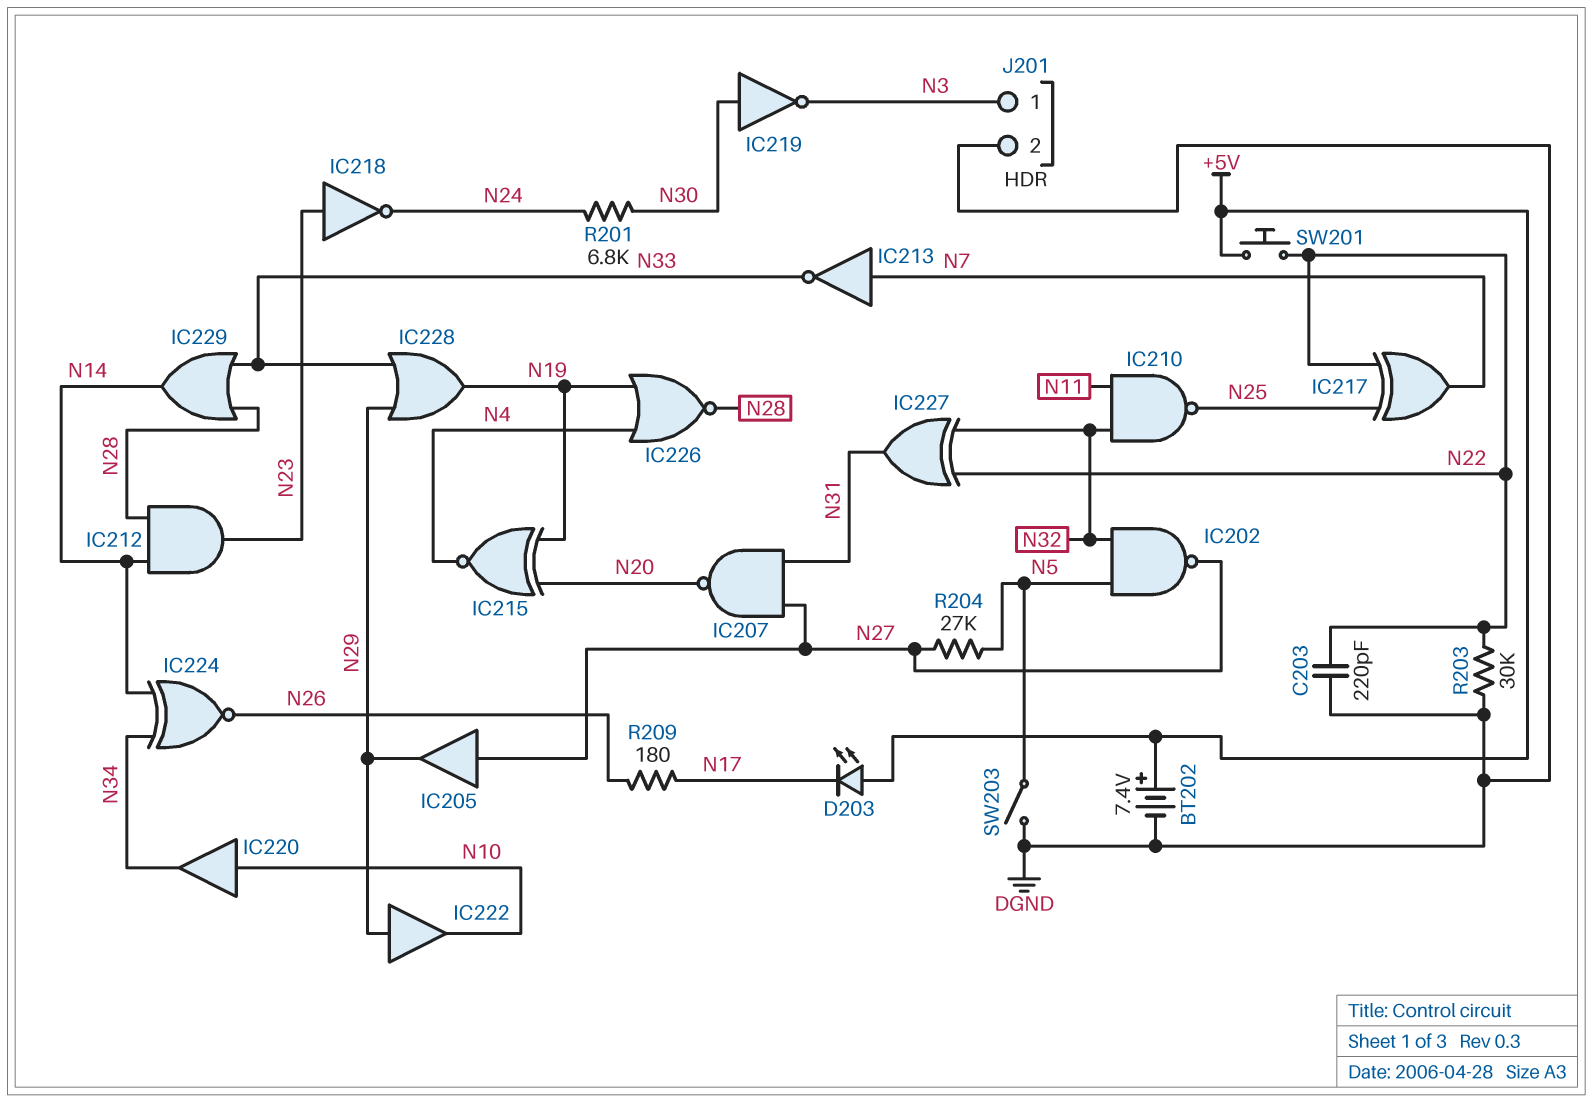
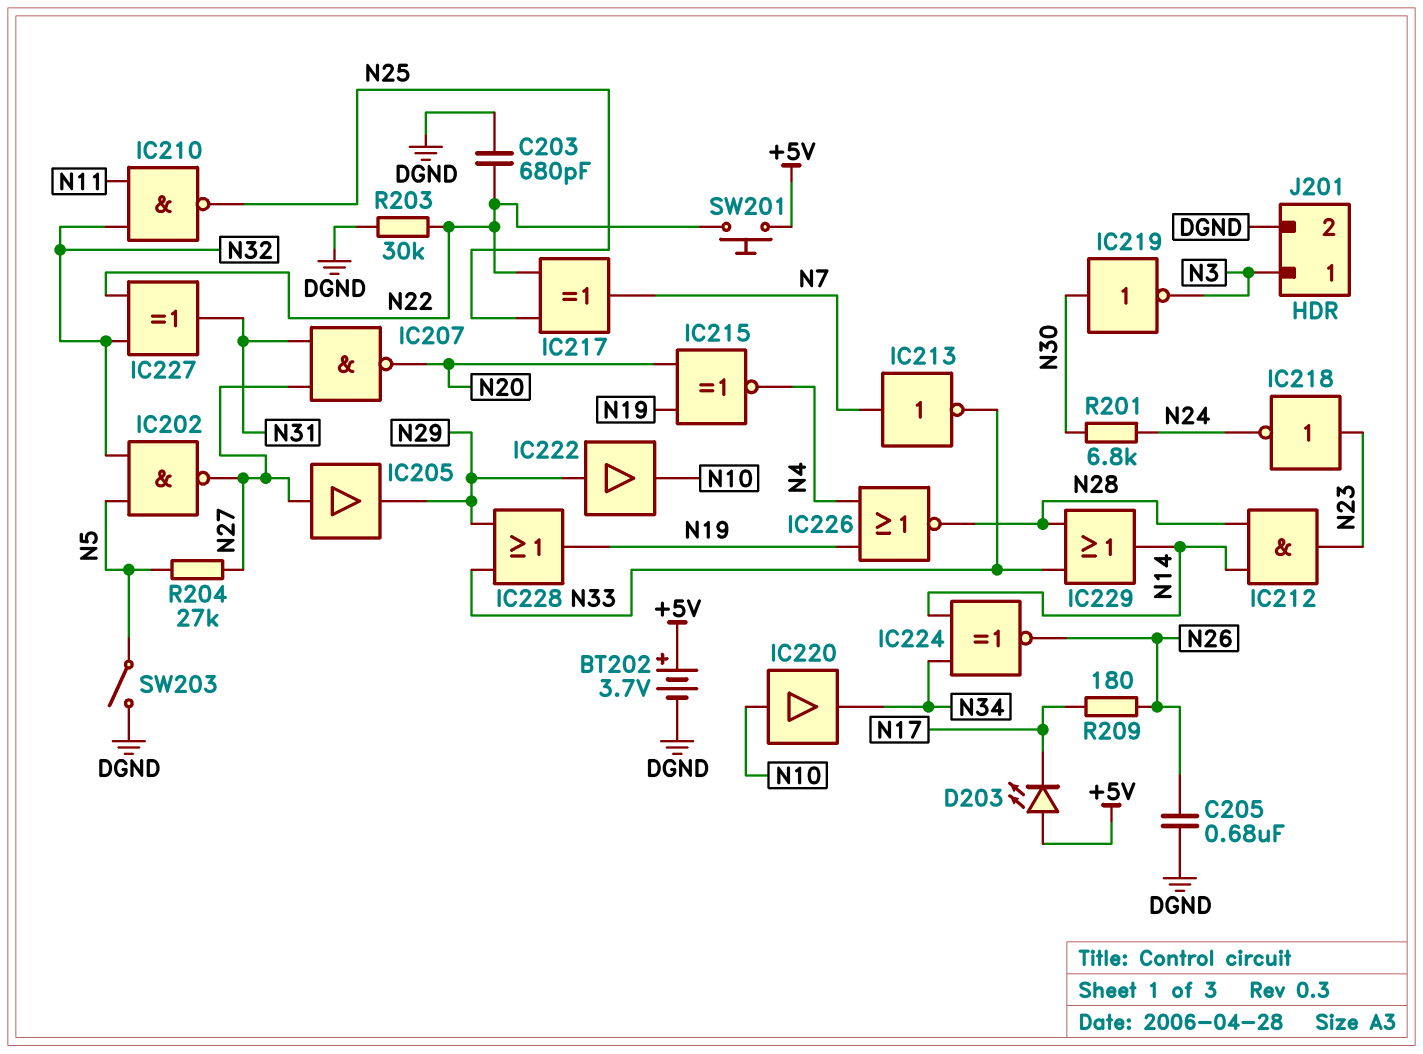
BT202: 7.4V (plus +5V, minus DGND) -> 3.7V (plus +5V, minus DGND)
C203: 220pF (DGND, N22) -> 680pF (DGND, N22)
C205: none -> 680nF (DGND, N26)

